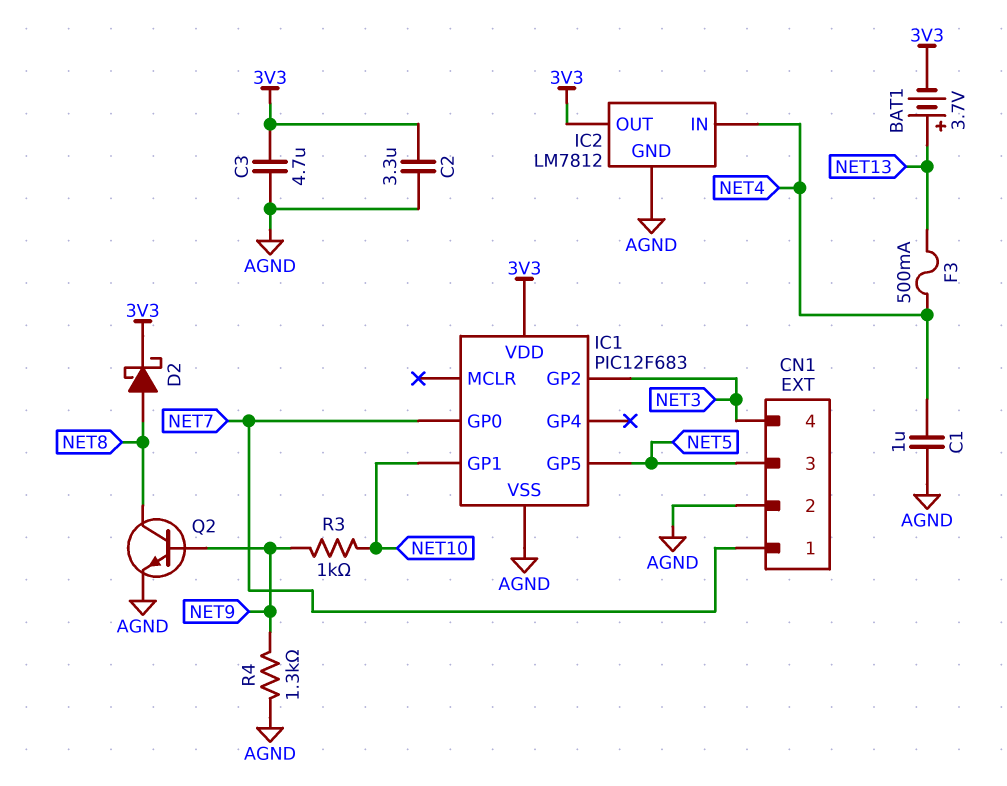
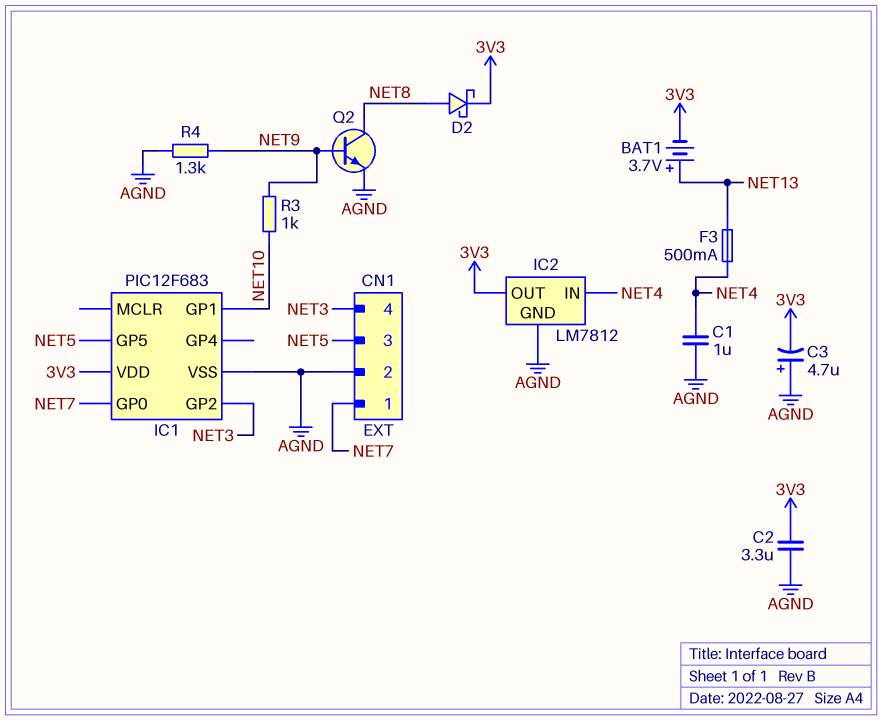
C3: 4.7uF (3V3, AGND) -> 4.7uF (plus AGND, minus 3V3)

